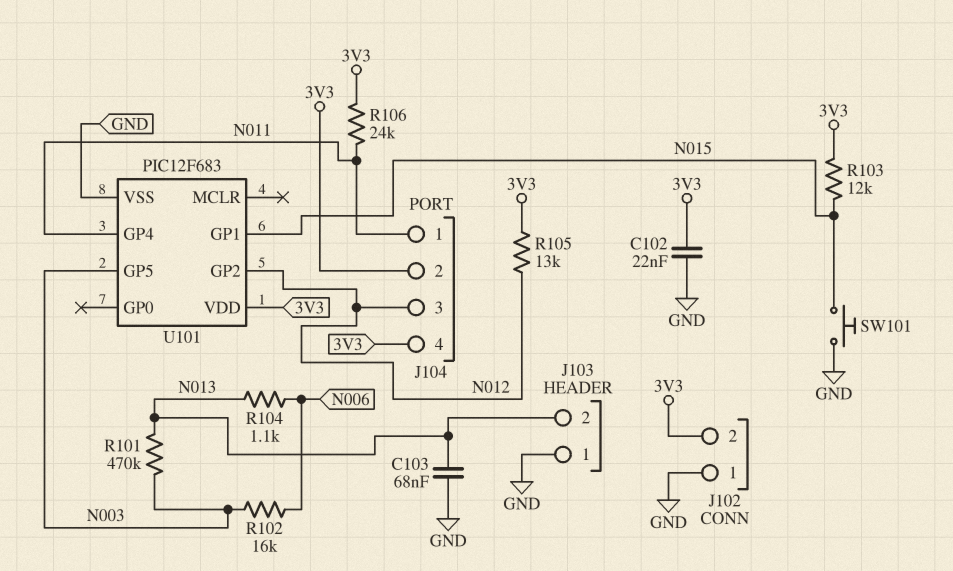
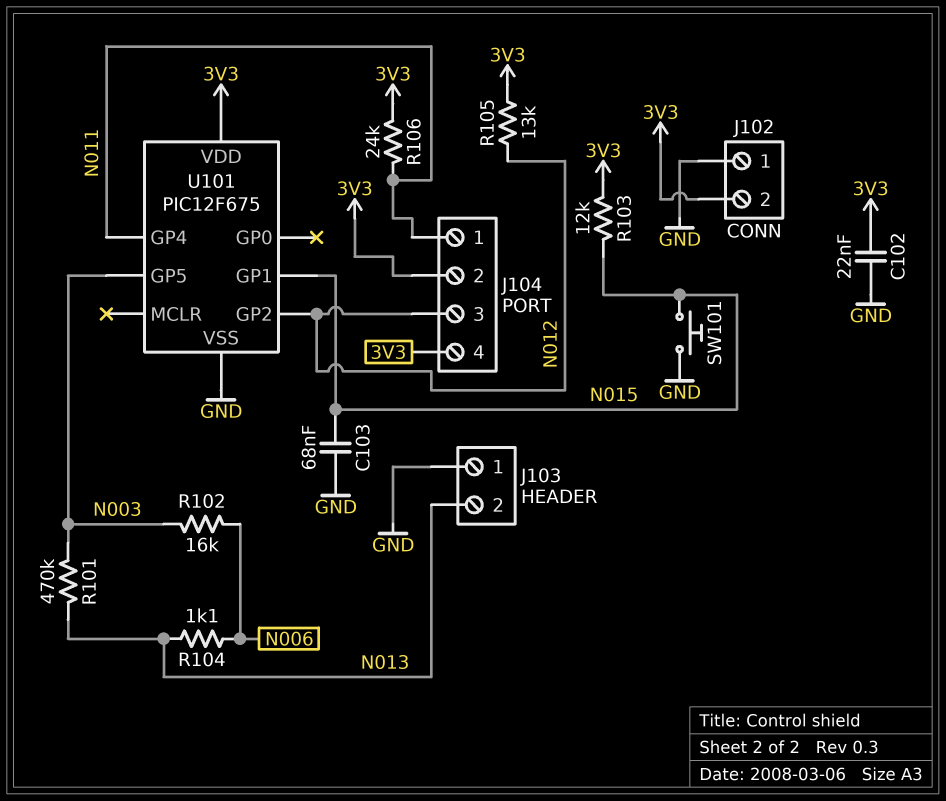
C103: 68nF (GND, N013) -> 68nF (GND, N015)
U101: PIC12F683 -> PIC12F675

